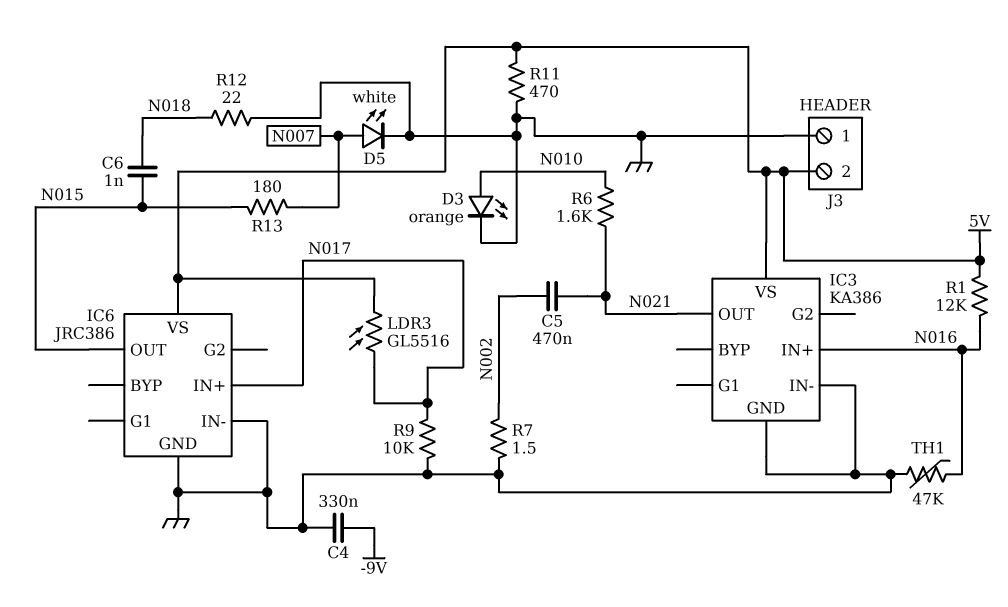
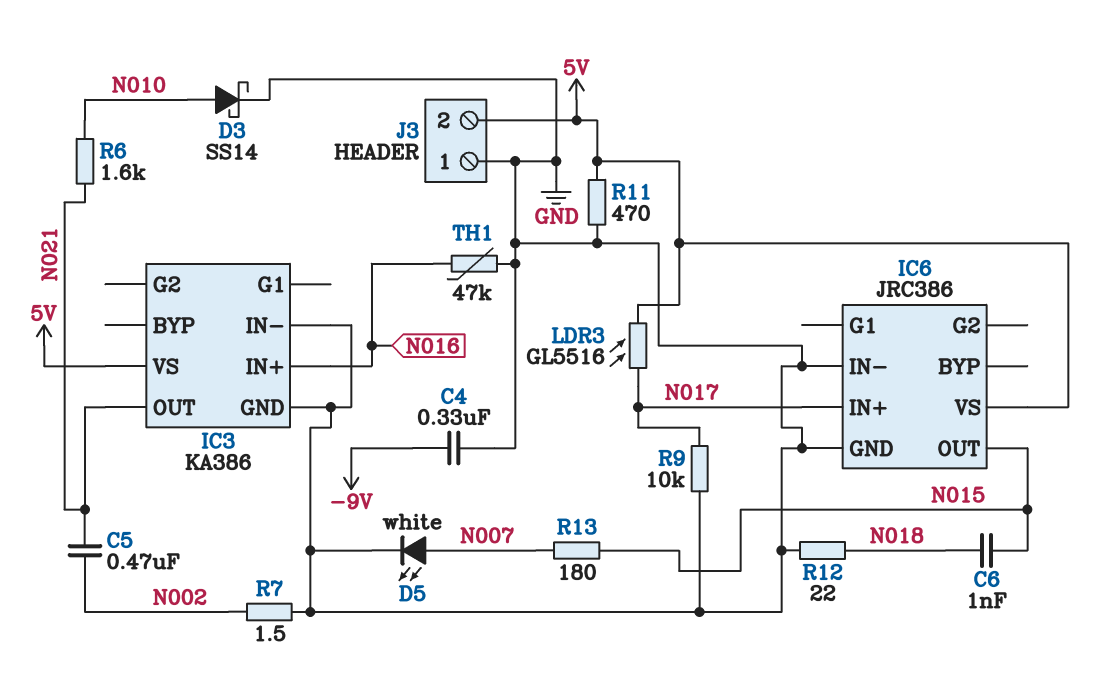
D3: LED orange (A N010, K GND) -> schottky SS14 (A N010, K GND)
R1: 12k (5V, N016) -> none

